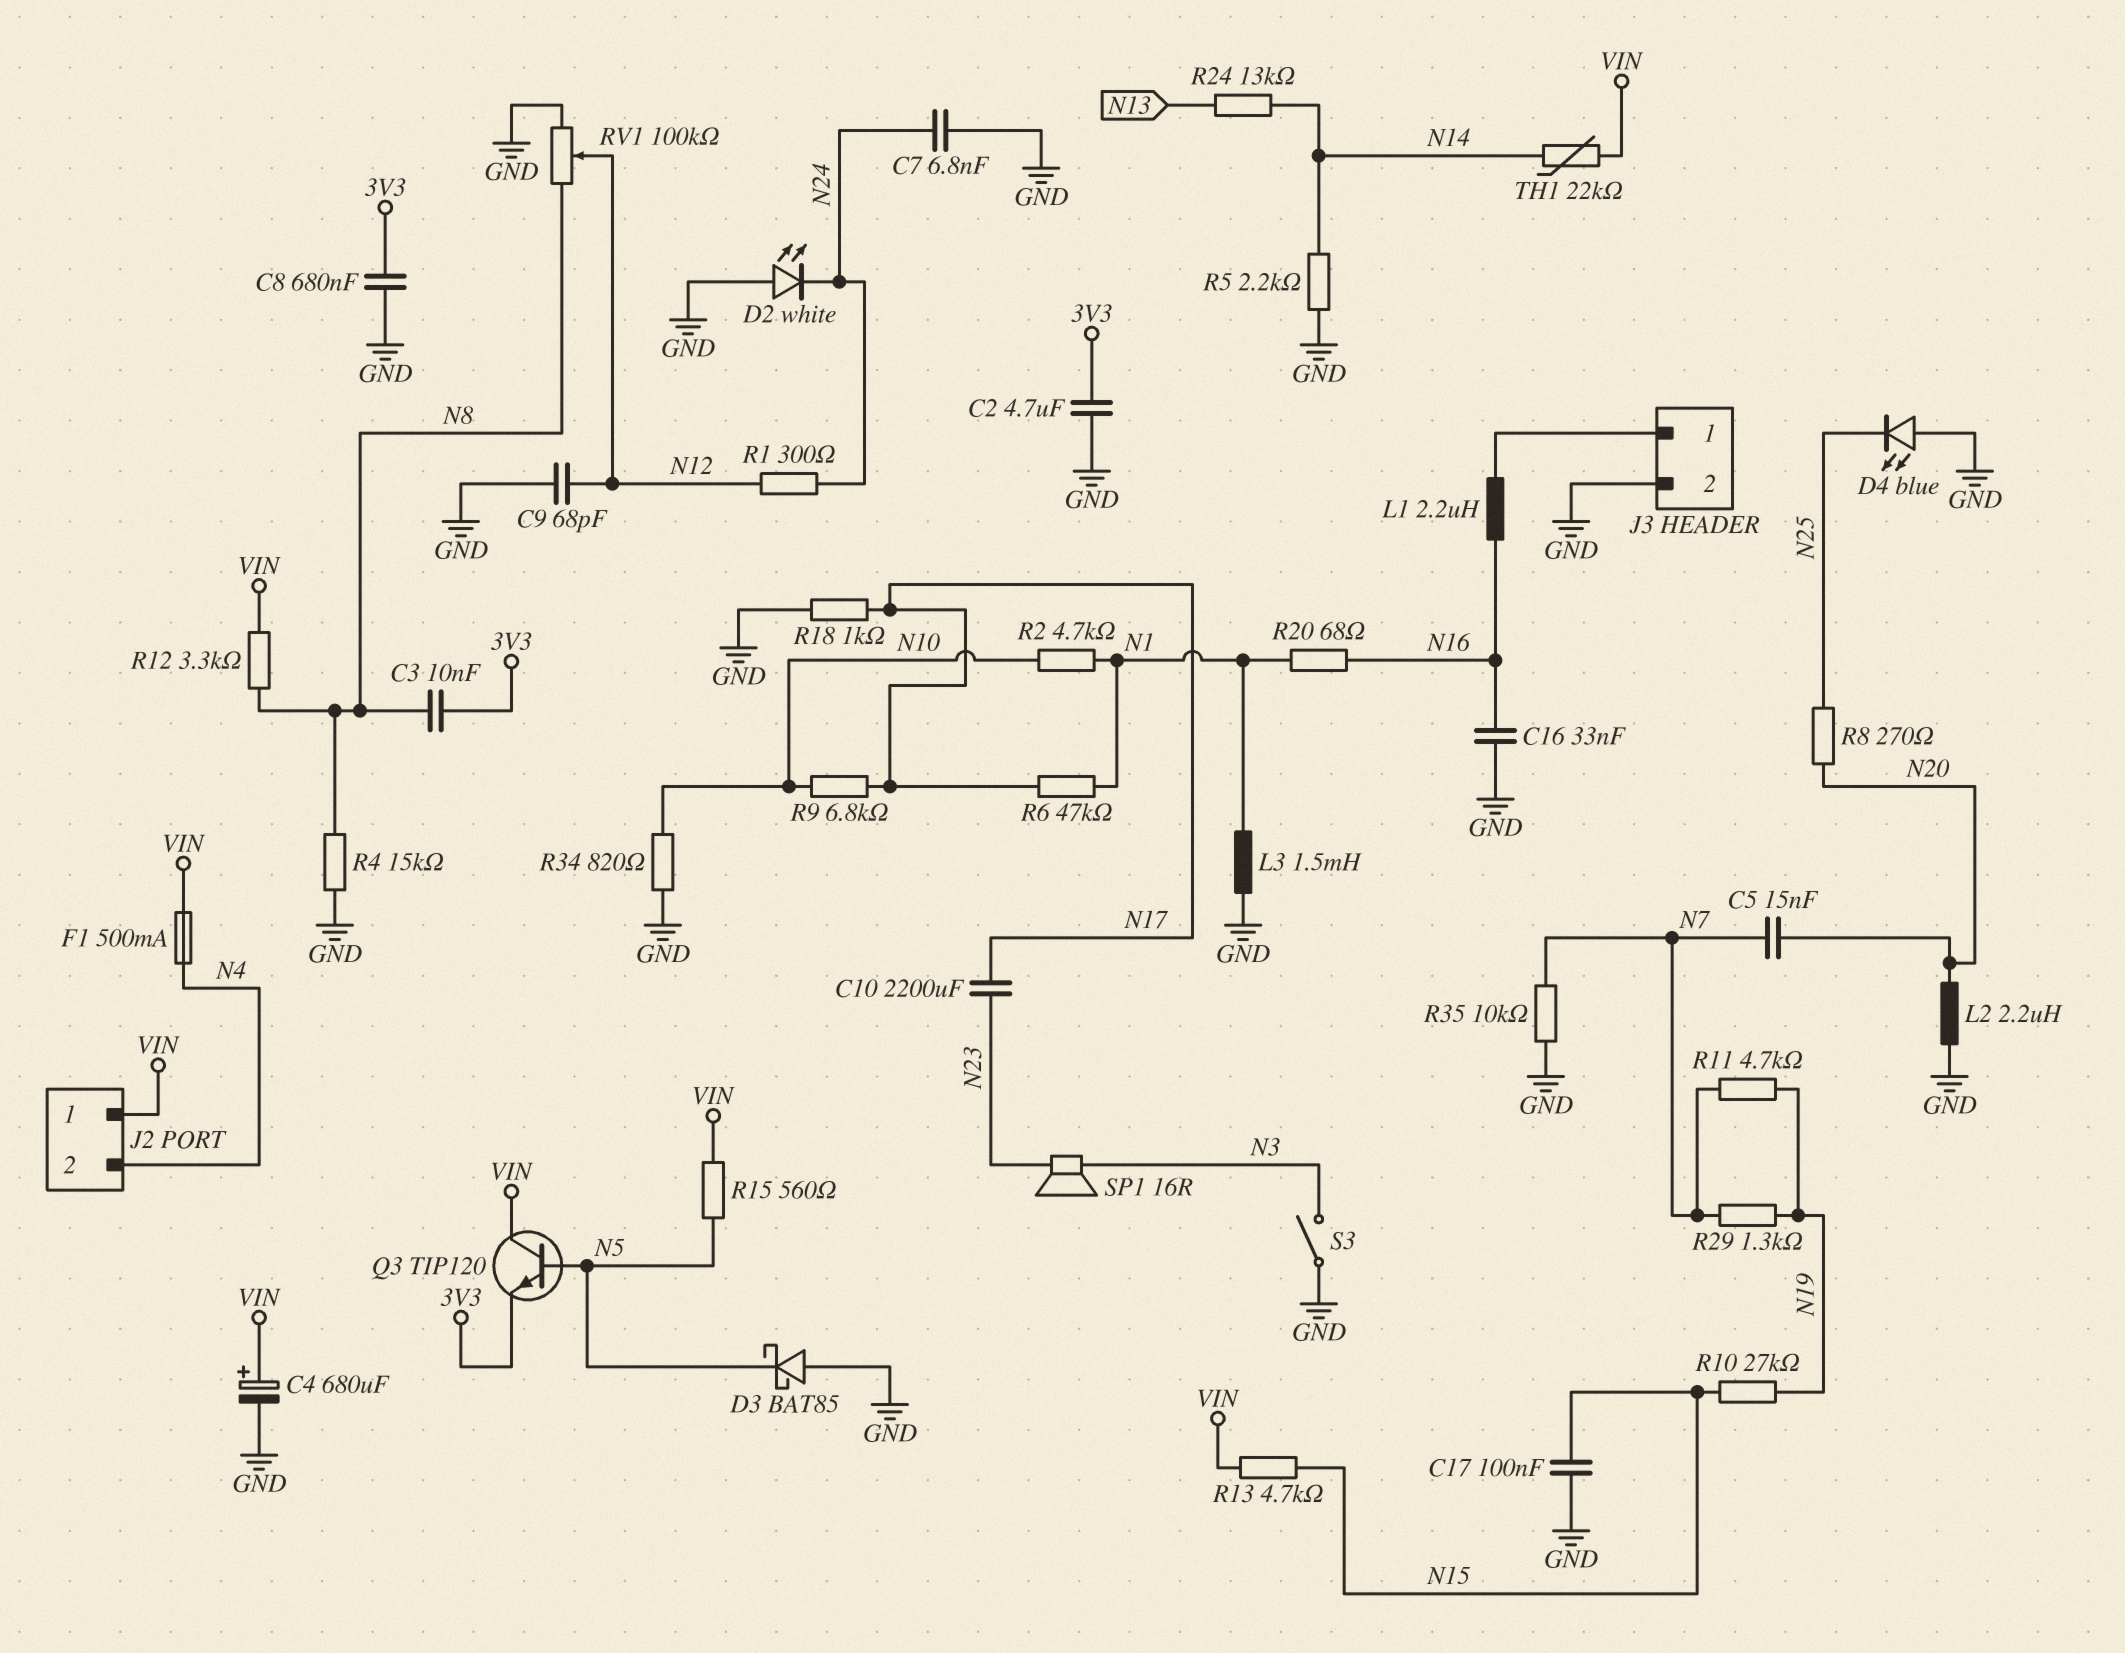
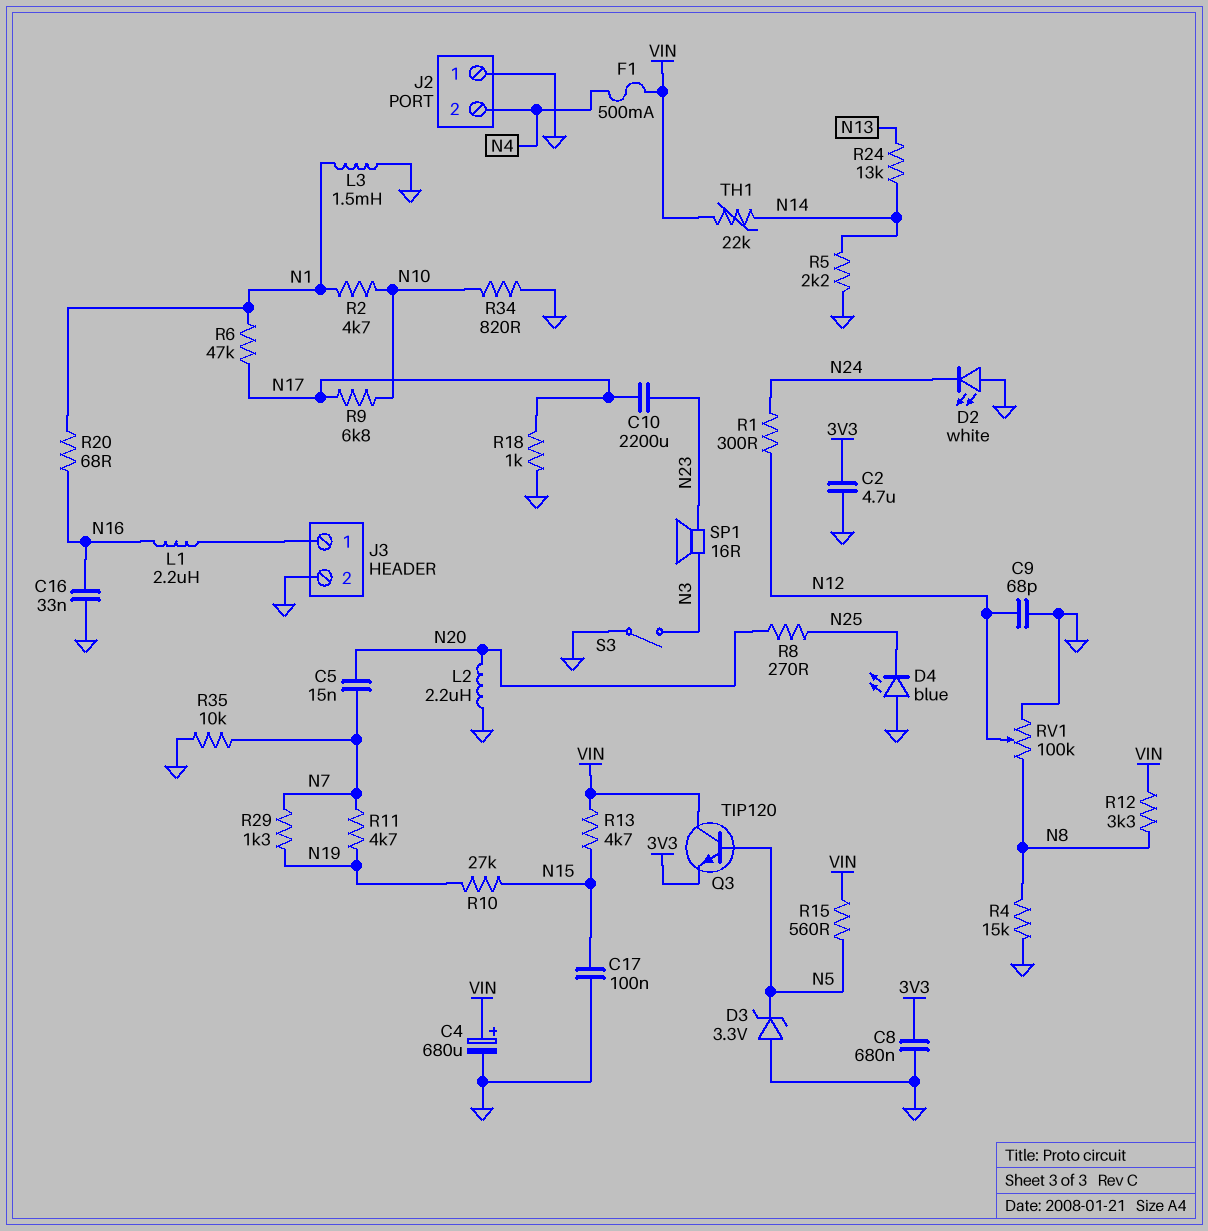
C3: 10nF (3V3, N8) -> none
C7: 6.8nF (GND, N24) -> none
D3: schottky BAT85 (A GND, K N5) -> zener 3.3V (A GND, K N5)
J2 pin 1: VIN -> GND

